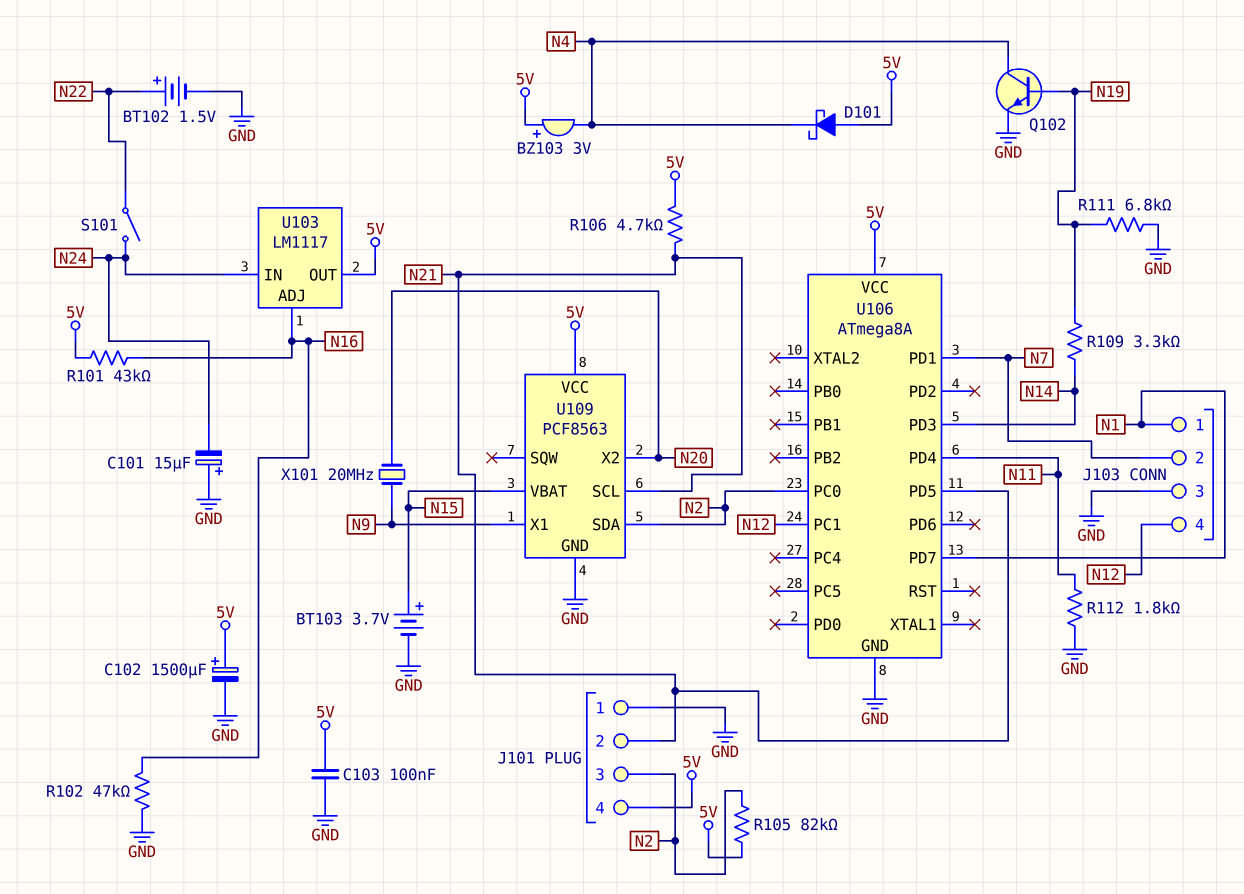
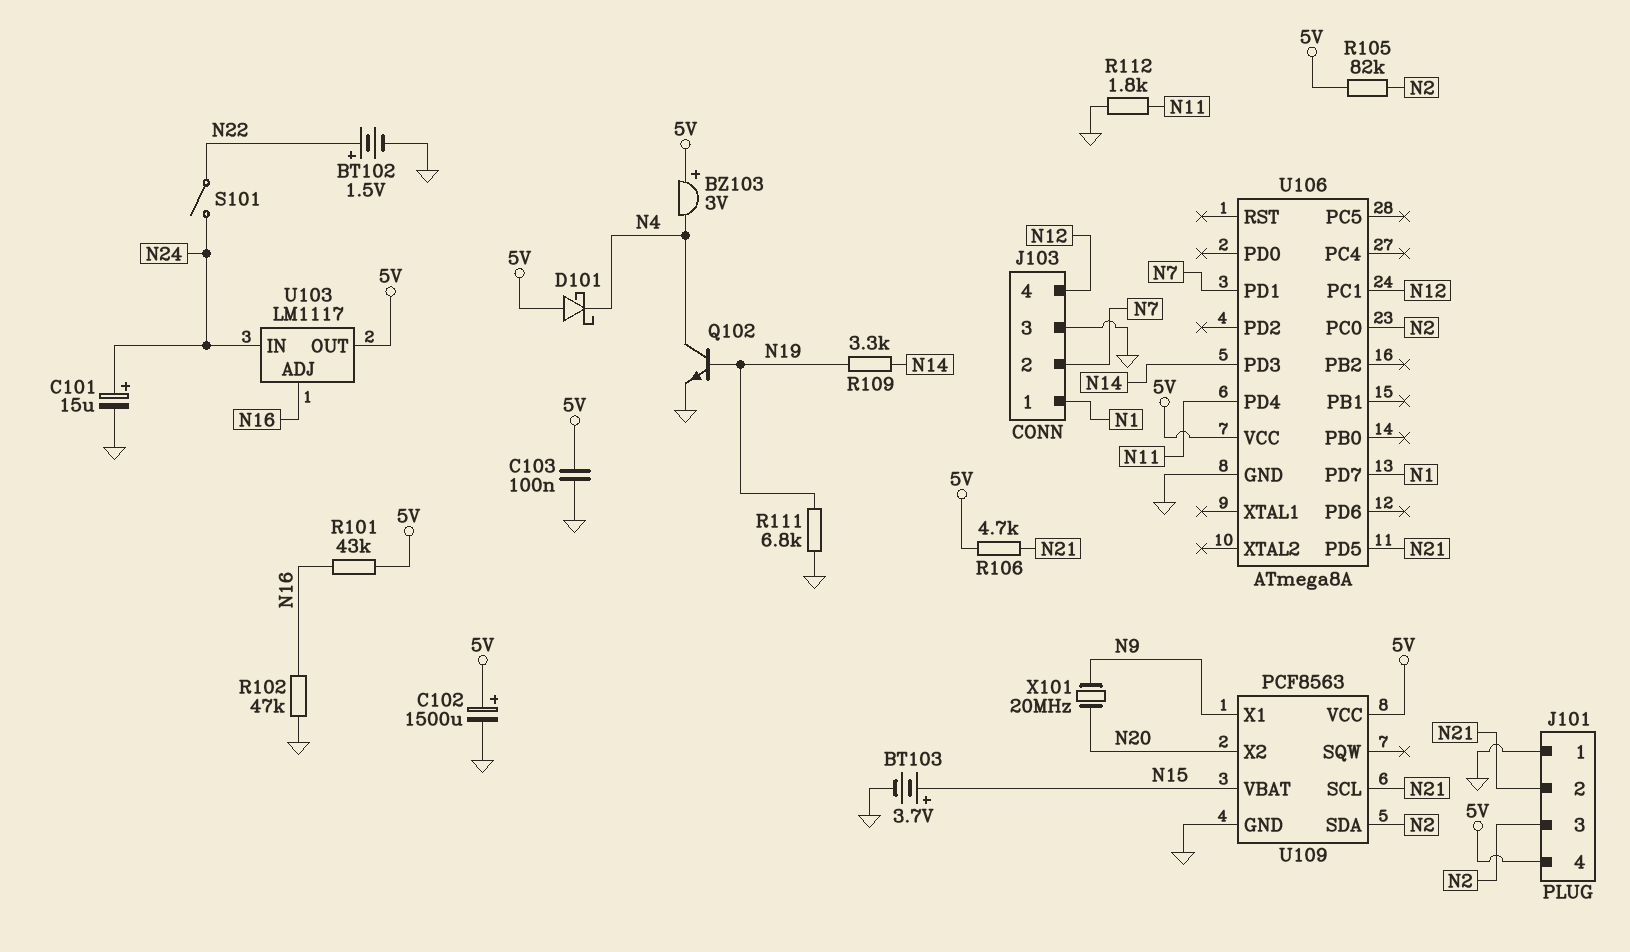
C101: 15uF (plus GND, minus N24) -> 15uF (plus N24, minus GND)

